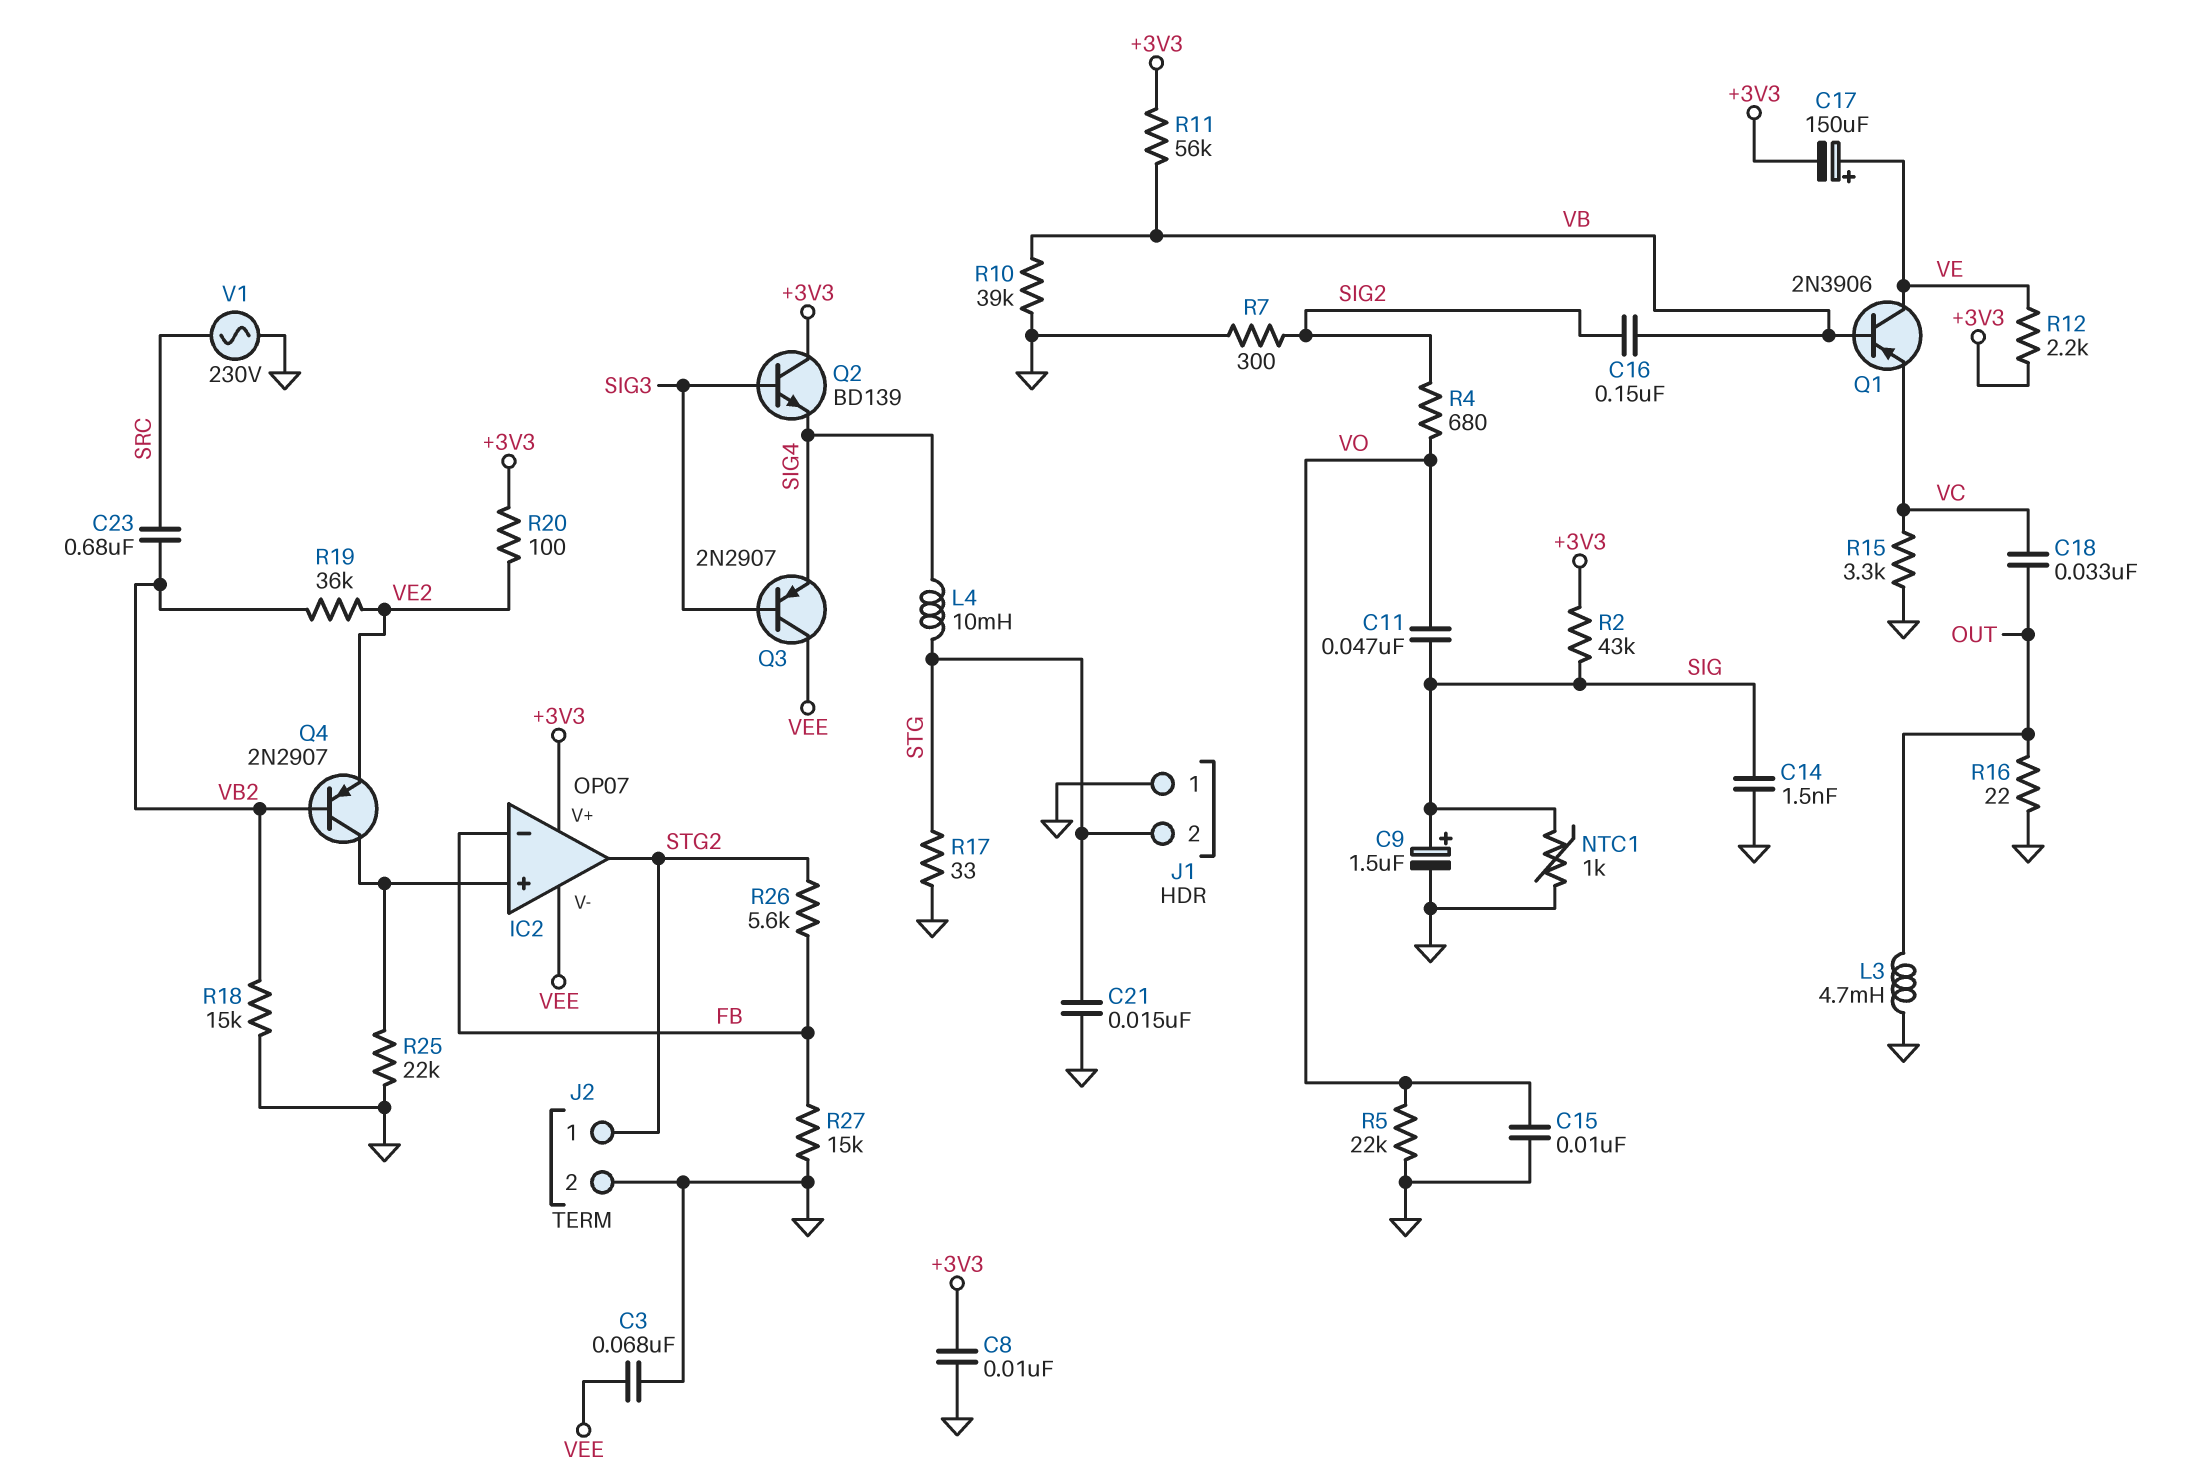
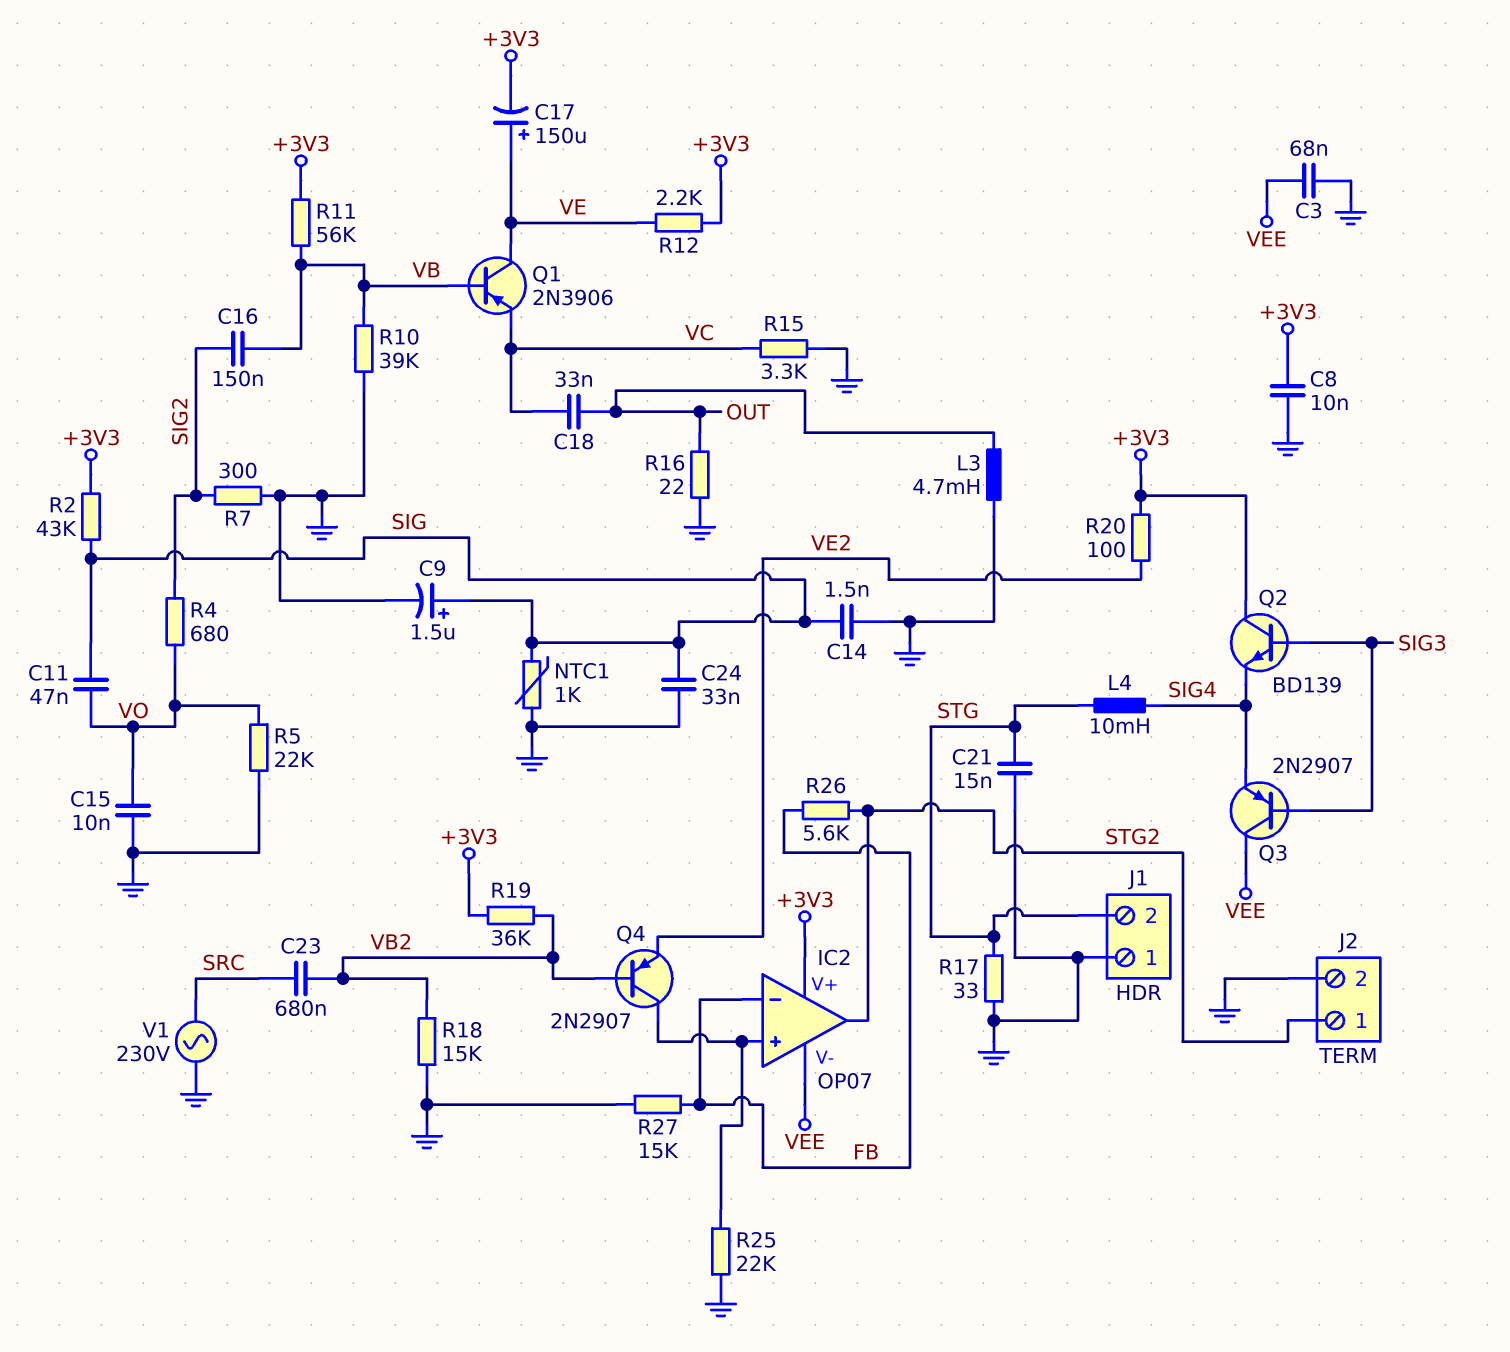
C24: none -> 33nF (GND, SIG)
R19: 36k (VB2, VE2) -> 36k (+3V3, VB2)

